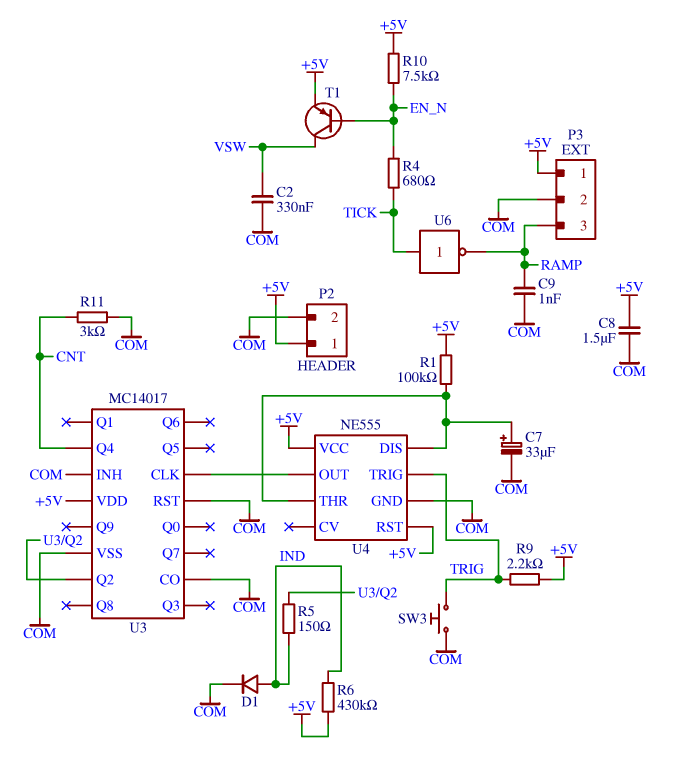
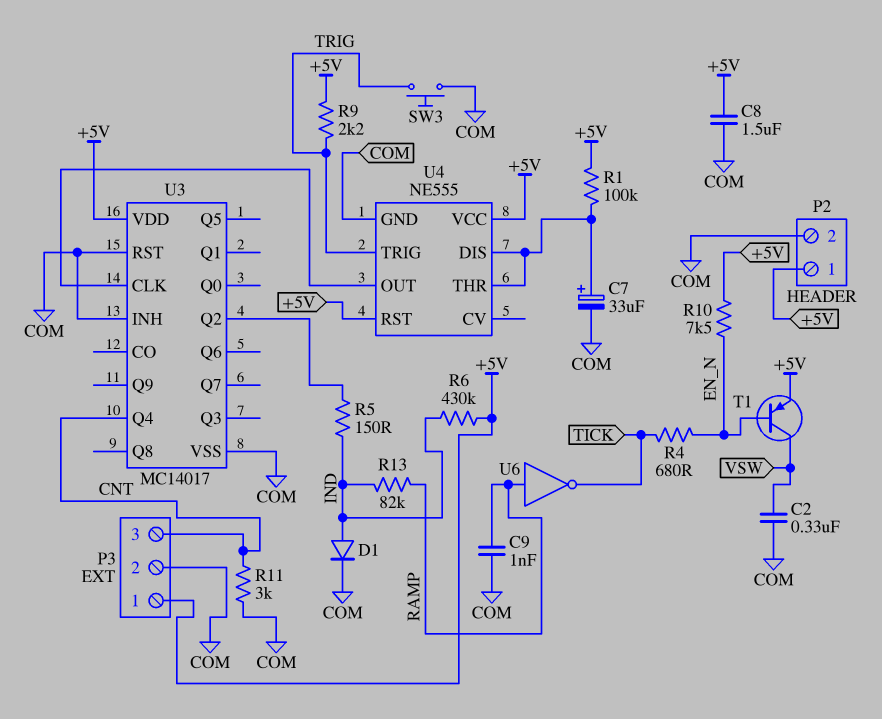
P3 pin 3: RAMP -> CNT
R13: none -> 82k (IND, RAMP)
U3 pin CO: COM -> none
U6: NOT (in TICK, out RAMP) -> NOT (in RAMP, out TICK)

